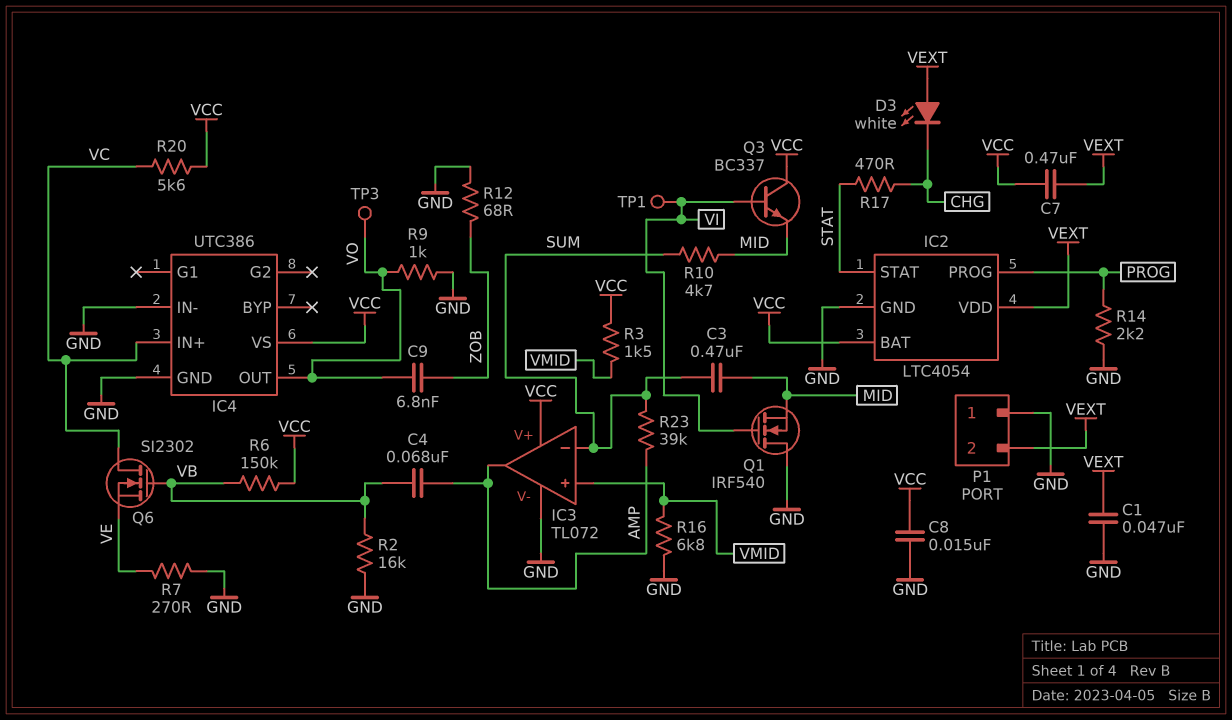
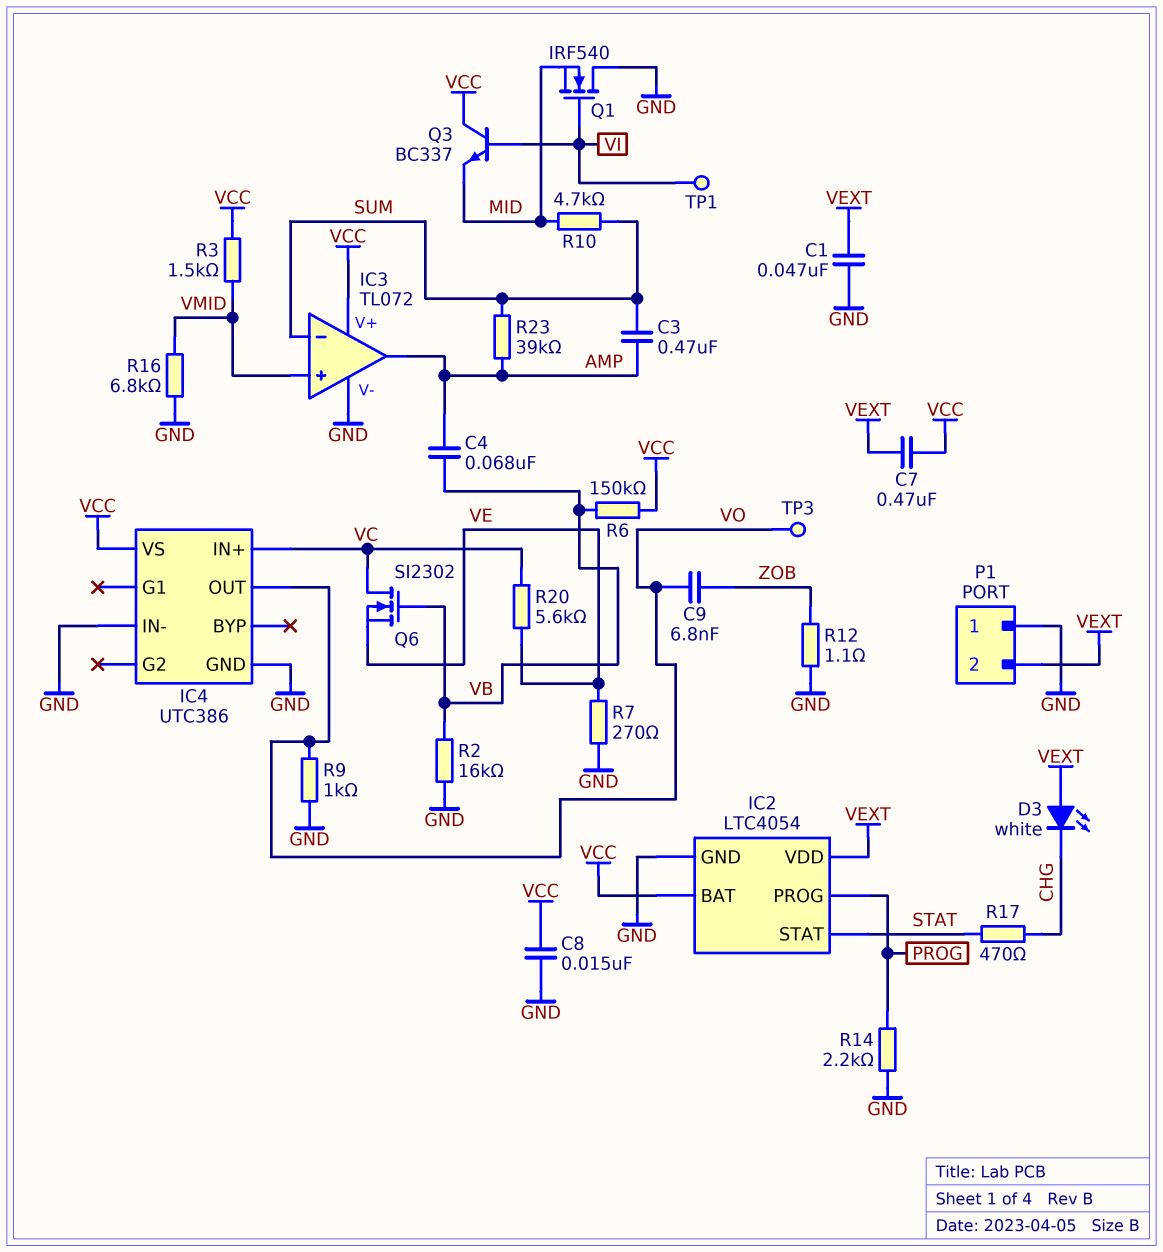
C3: 470nF (MID, SUM) -> 470nF (AMP, SUM)
R12: 68 (GND, ZOB) -> 1.1 (GND, ZOB)
R20: 5.6k (VC, VCC) -> 5.6k (VC, VE)

